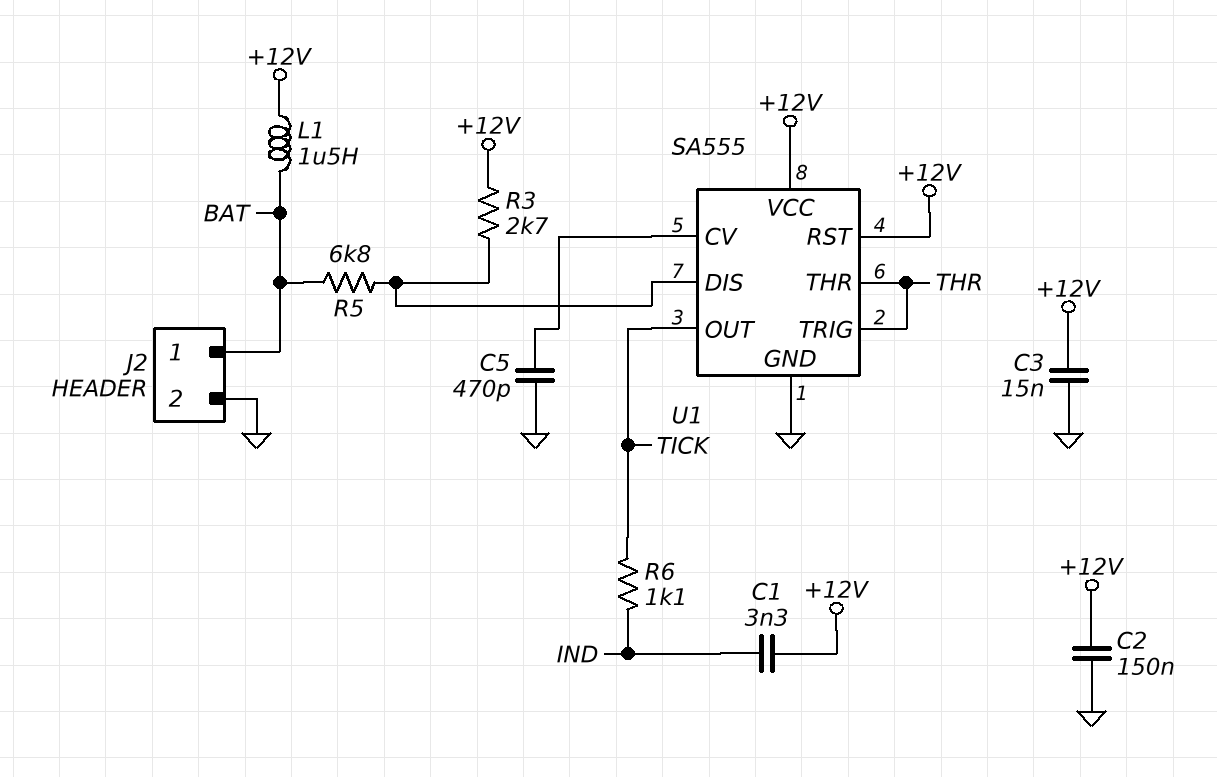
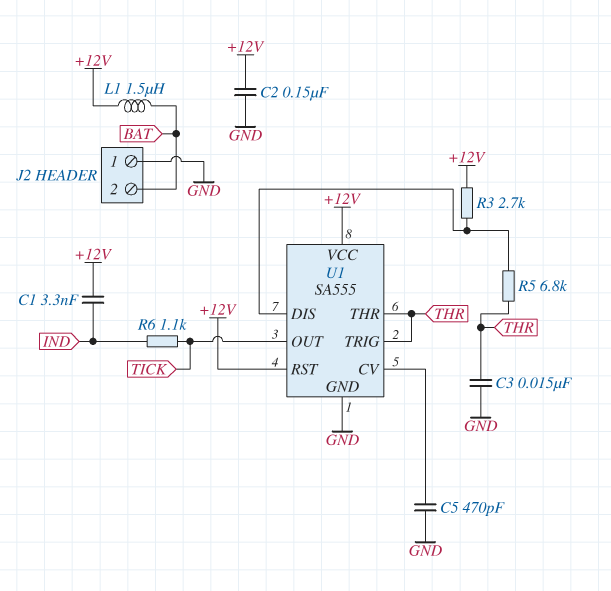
C3: 15nF (+12V, GND) -> 15nF (GND, THR)
J2 pin 1: BAT -> GND
J2 pin 2: GND -> BAT
R5: 6.8k (BAT, U1/DIS) -> 6.8k (THR, U1/DIS)

